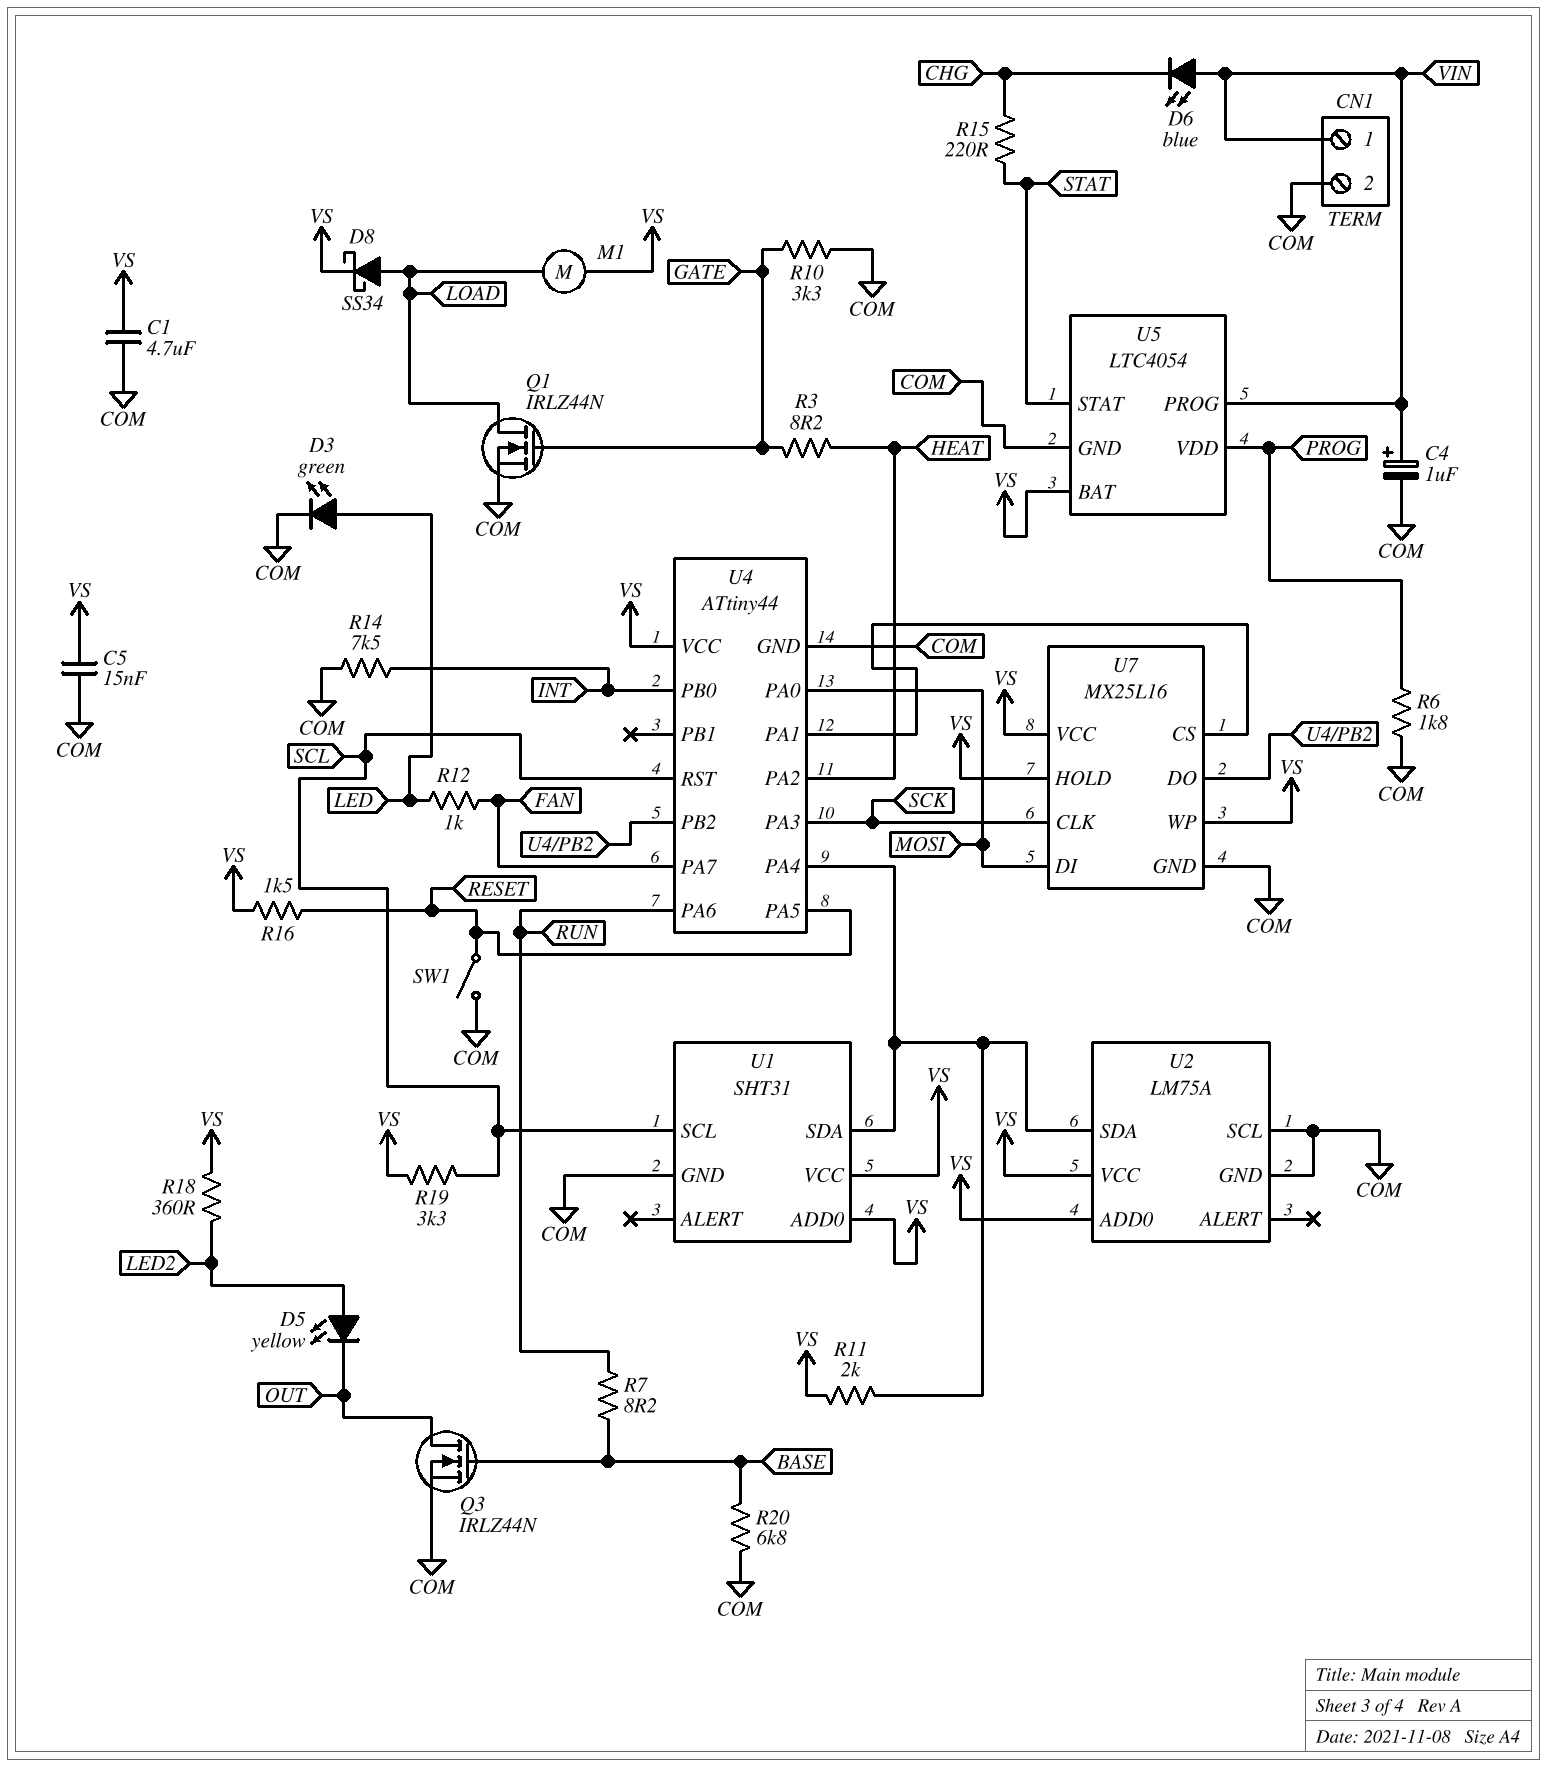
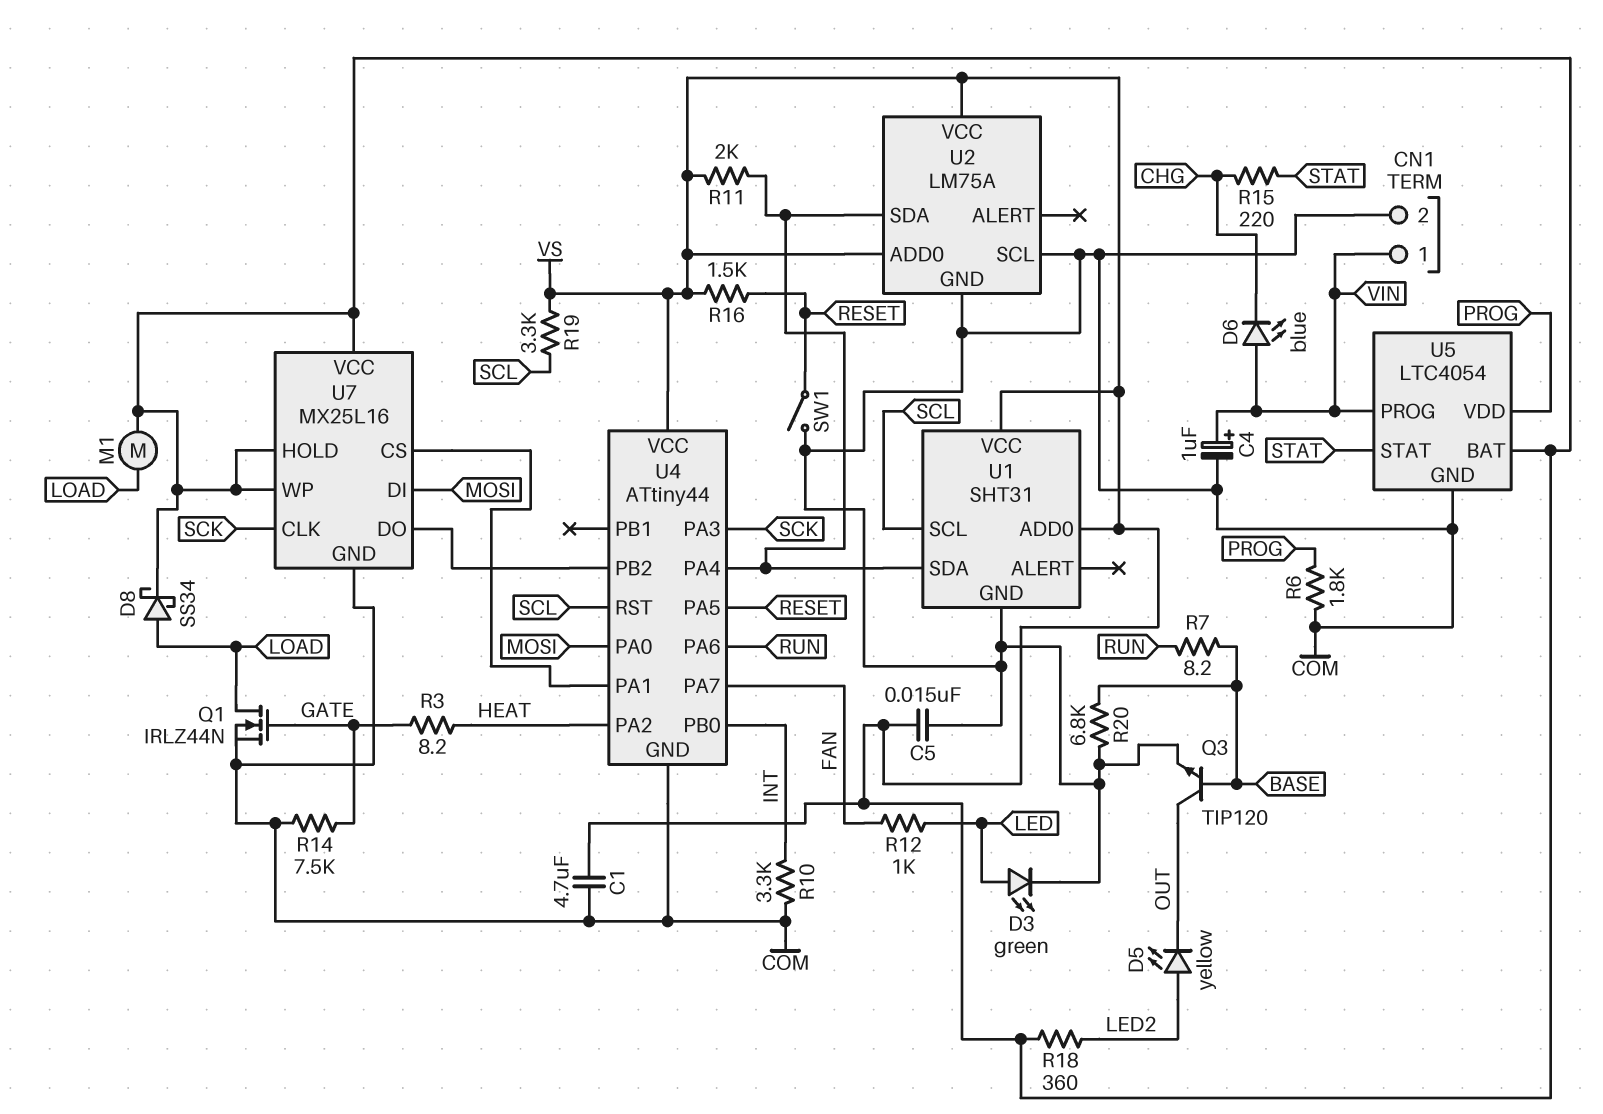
Q3: NMOS IRLZ44N (G BASE, D OUT, S COM) -> NPN TIP120 (B BASE, C OUT, E COM)
R10: 3.3k (COM, GATE) -> 3.3k (COM, INT)
R14: 7.5k (COM, INT) -> 7.5k (COM, GATE)

